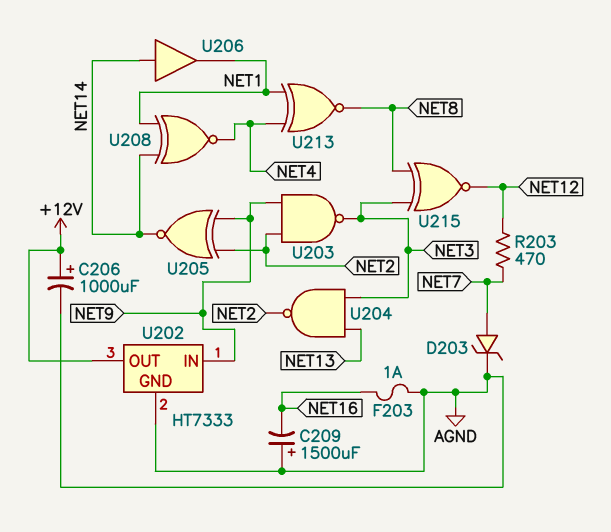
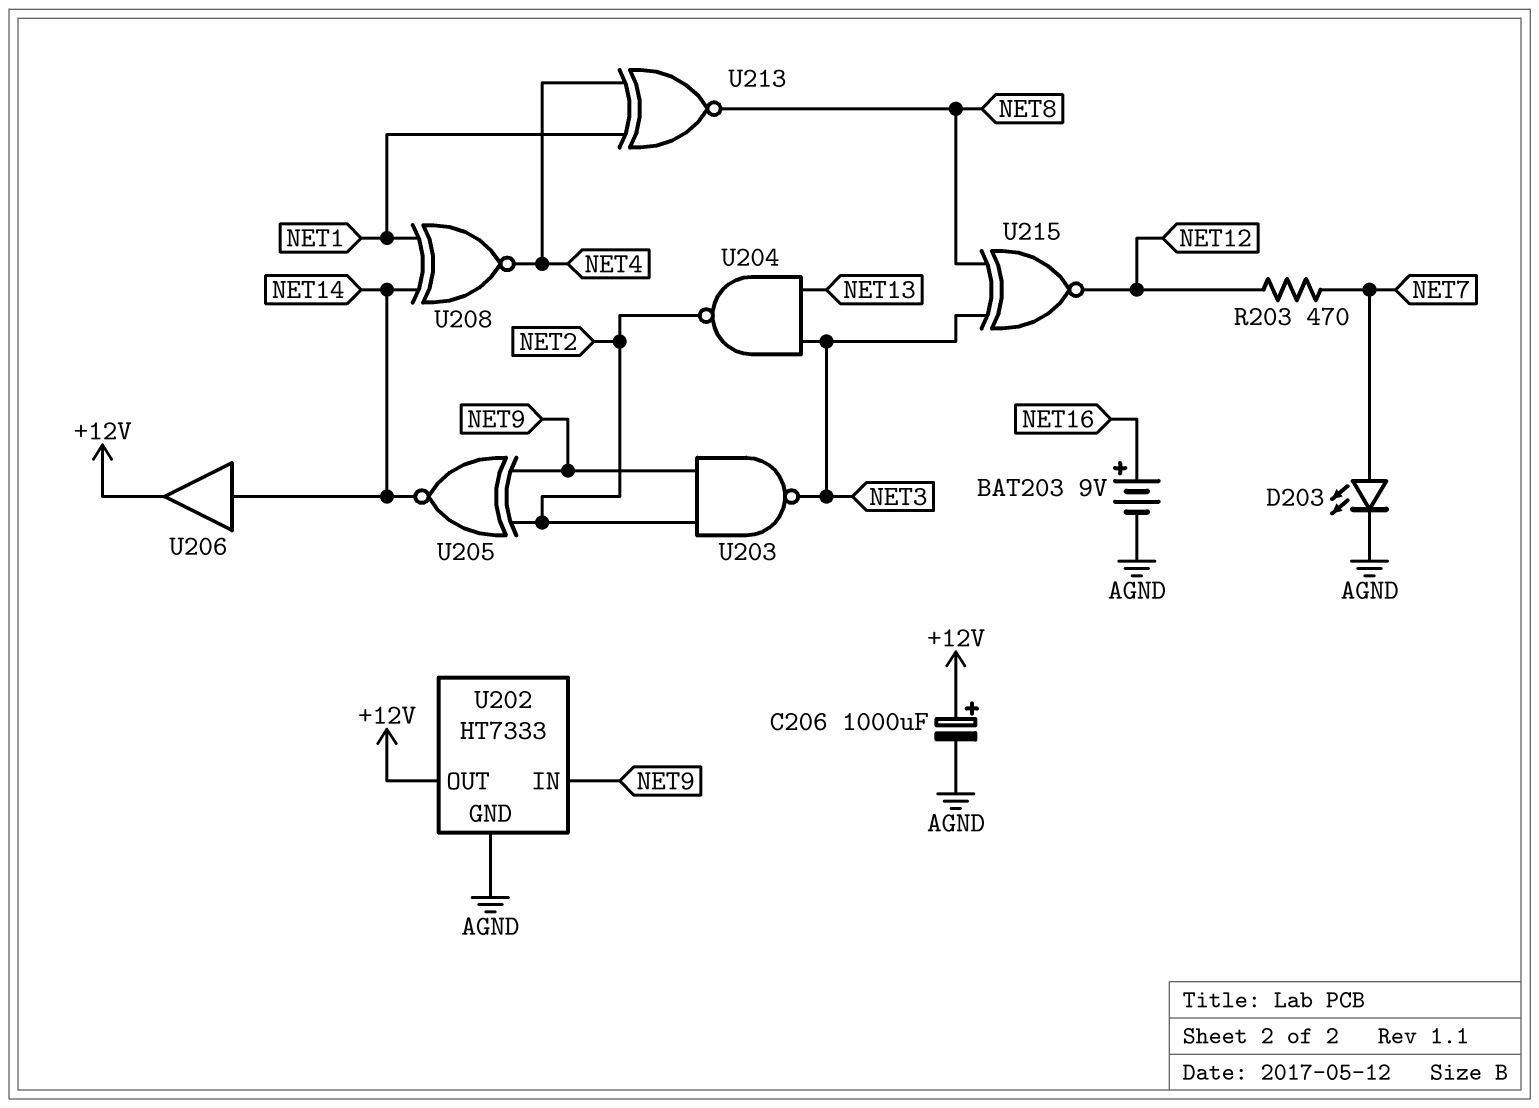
BAT203: none -> 9V (plus NET16, minus AGND)
C209: 1500uF (plus AGND, minus NET16) -> none
D203: zener (A NET7, K AGND) -> LED (A NET7, K AGND)
F203: 1A (AGND, NET16) -> none
U206: buffer (in NET14, out NET1) -> buffer (in NET14, out +12V)

